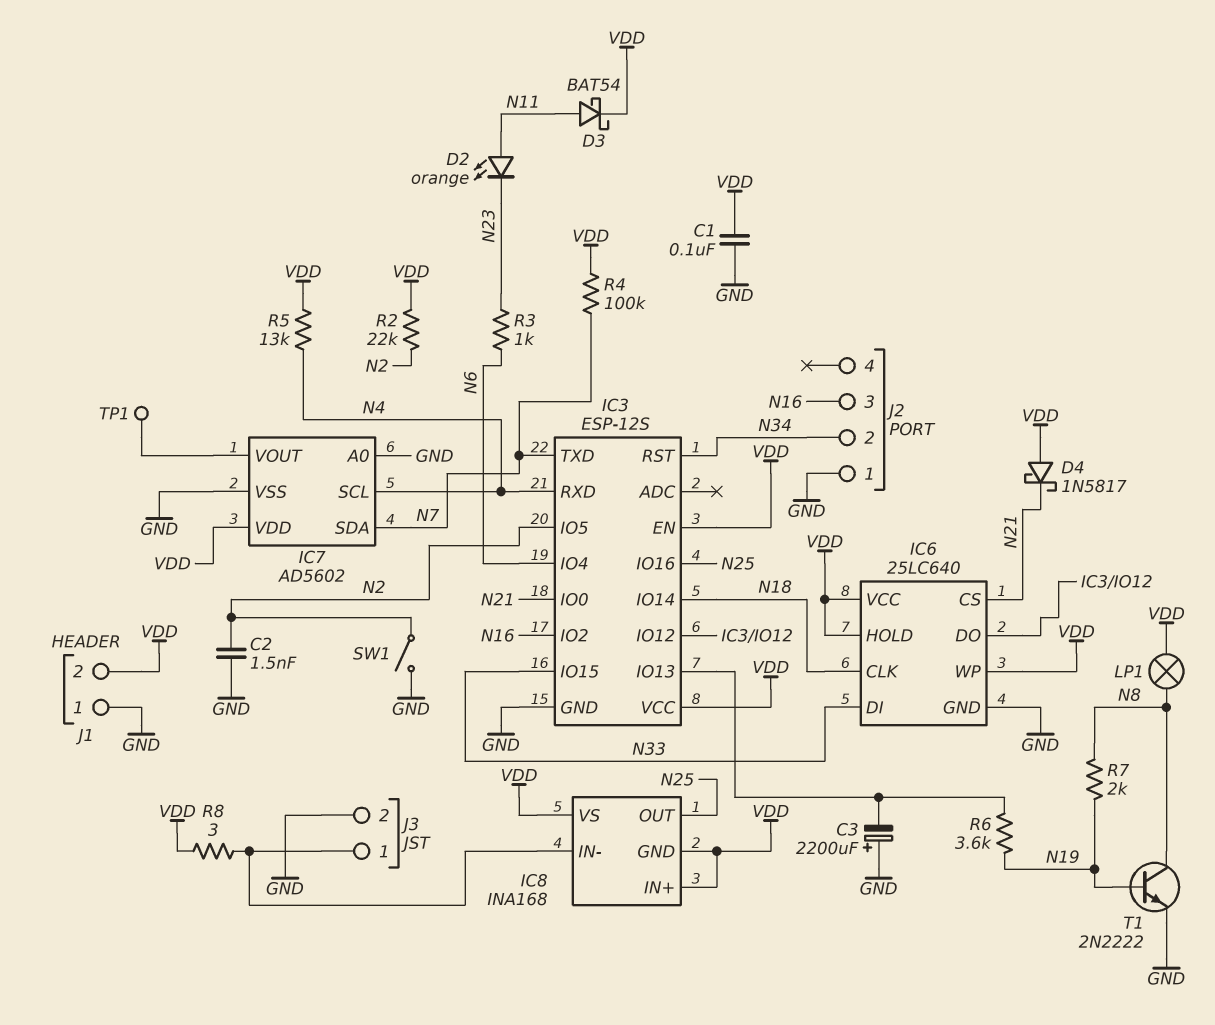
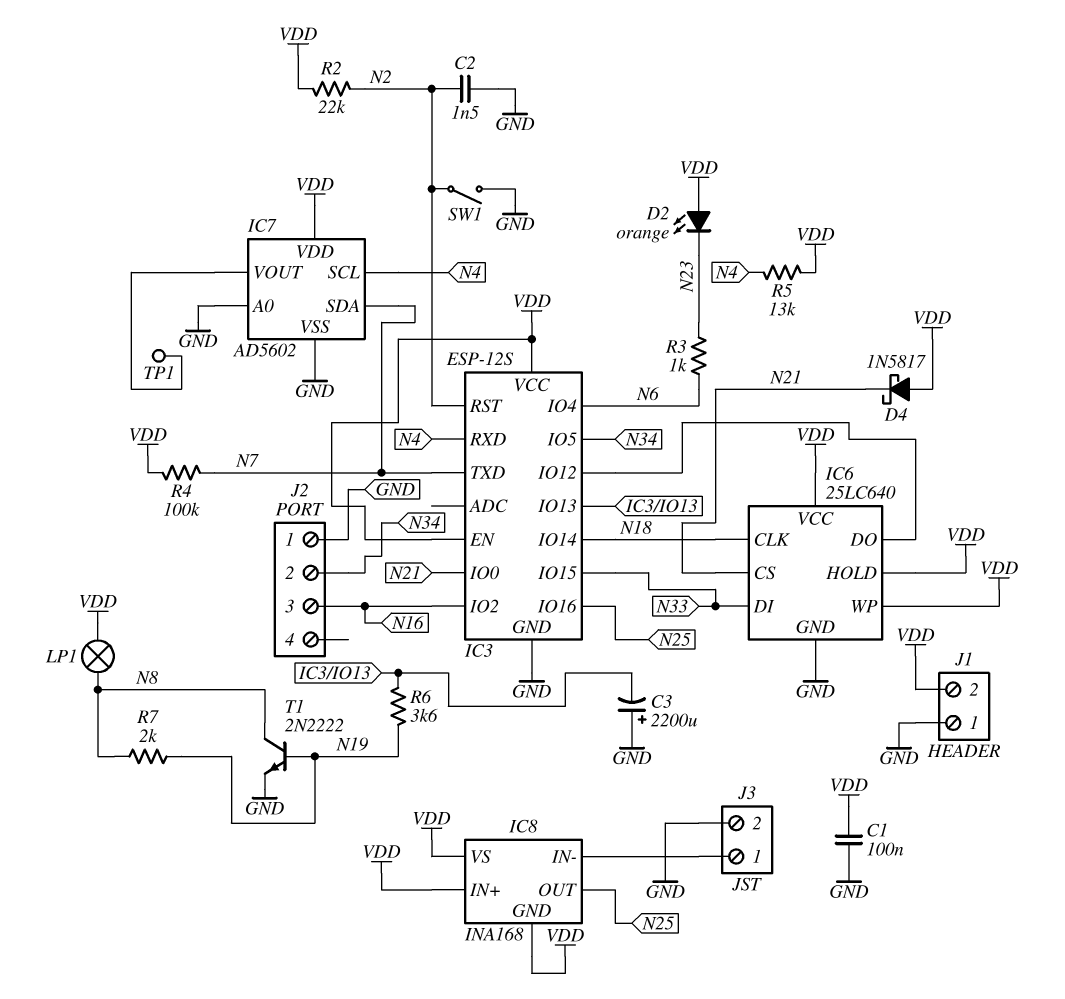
D2: LED orange (A N11, K N23) -> LED orange (A VDD, K N23)
D3: schottky BAT54 (A N11, K VDD) -> none
IC3 pin IO5: N2 -> N34
IC3 pin RST: N34 -> N2
R8: 3 (IC8/IN-, VDD) -> none

